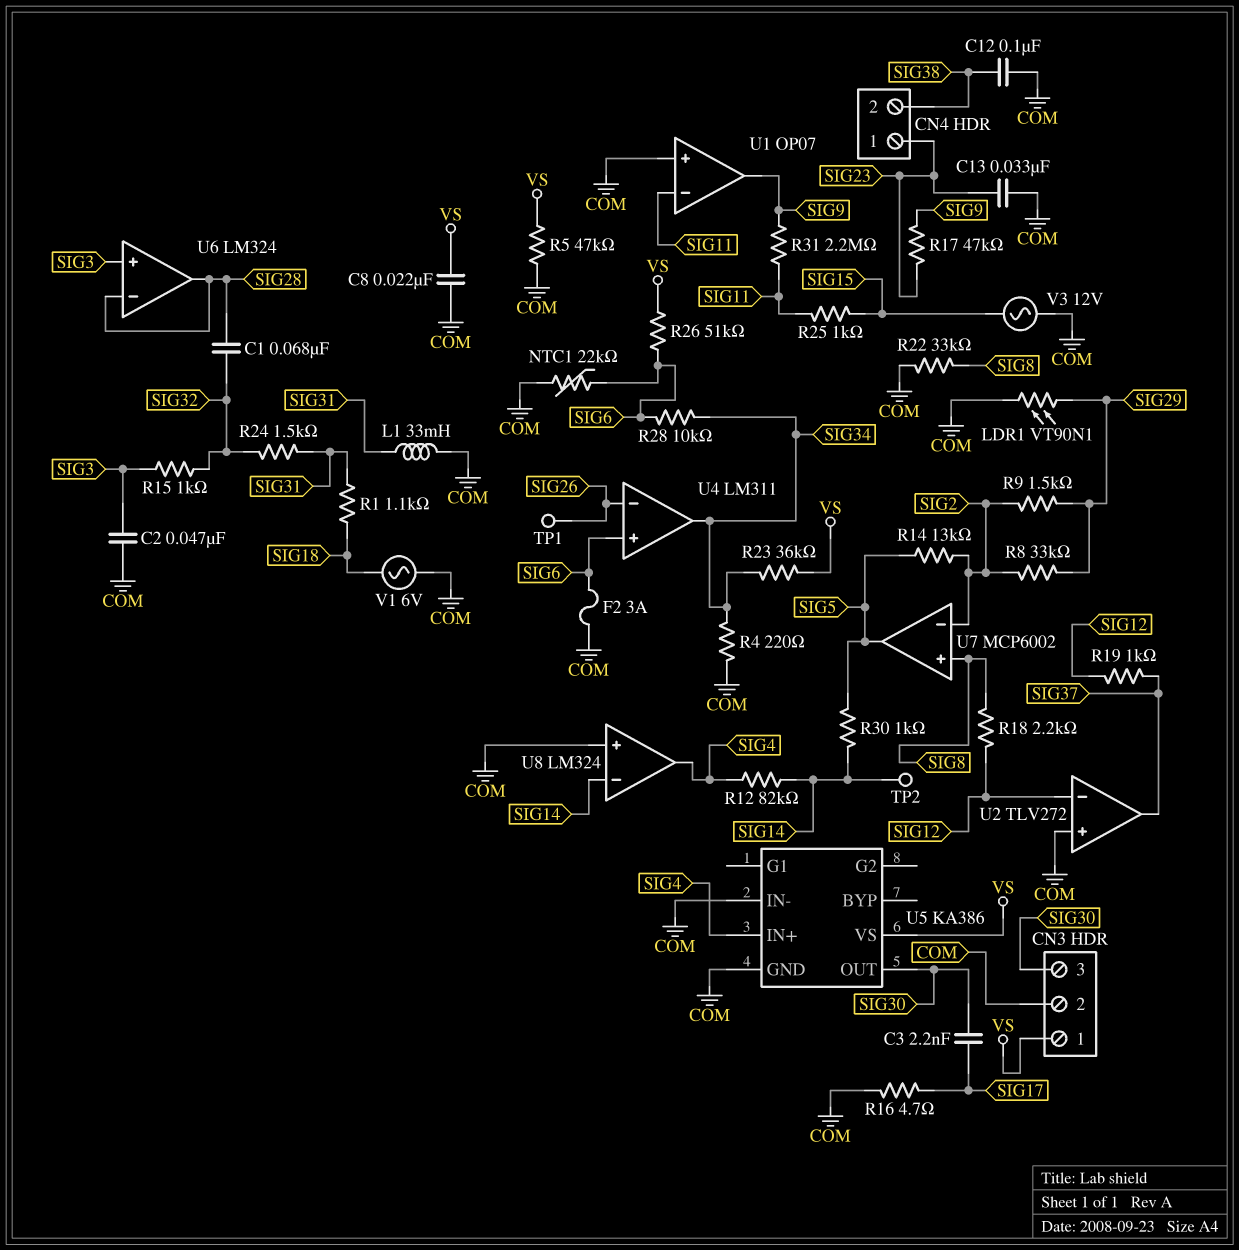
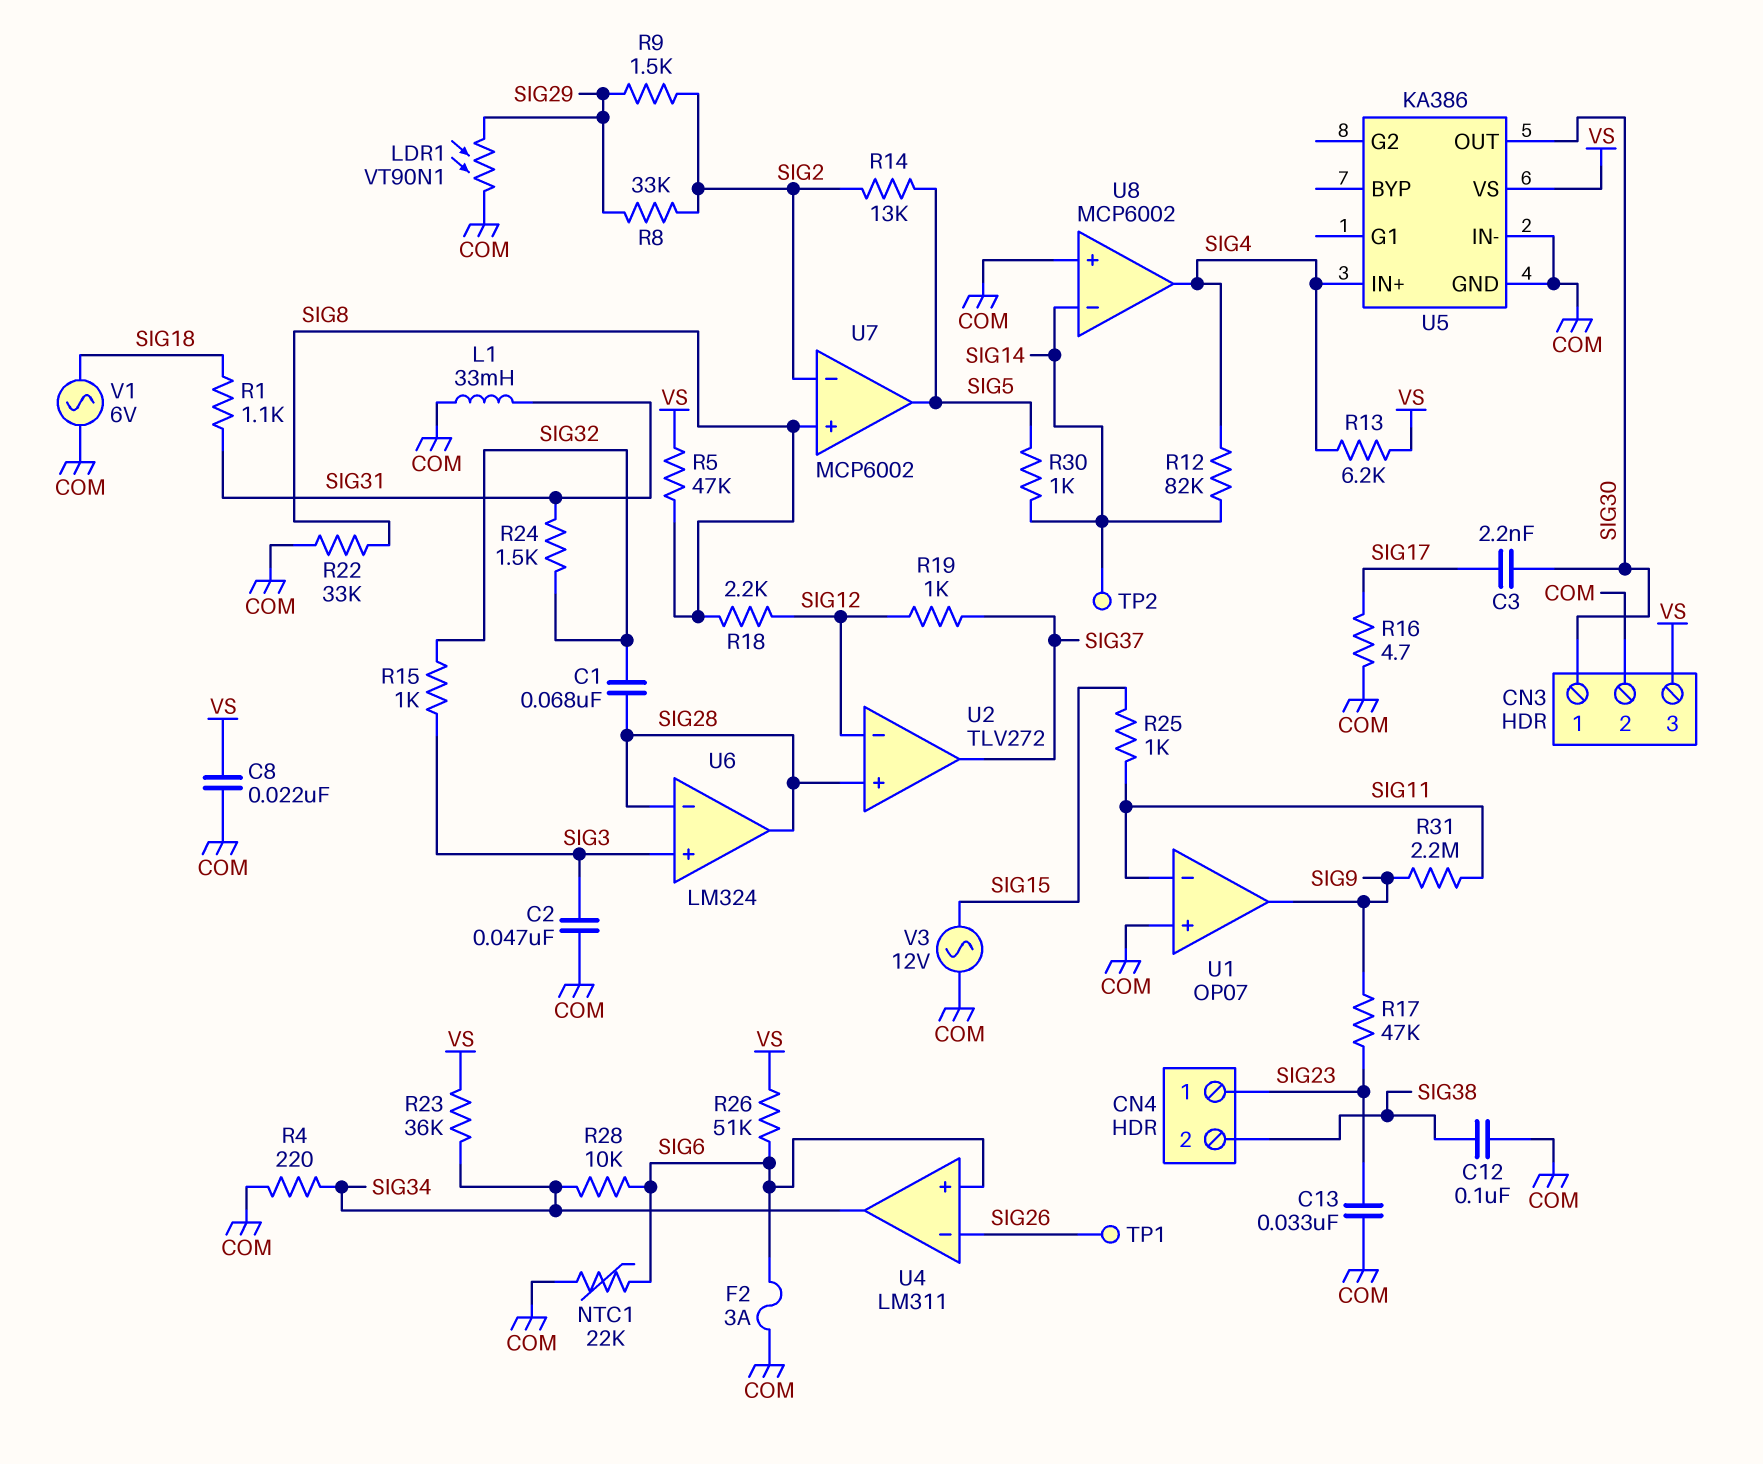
CN3 pin 1: VS -> SIG30
CN3 pin 3: SIG30 -> VS
R5: 47k (COM, VS) -> 47k (SIG8, VS)
R13: none -> 6.2k (SIG4, VS)
U2 pin in+: COM -> SIG28
U8: LM324 -> MCP6002

